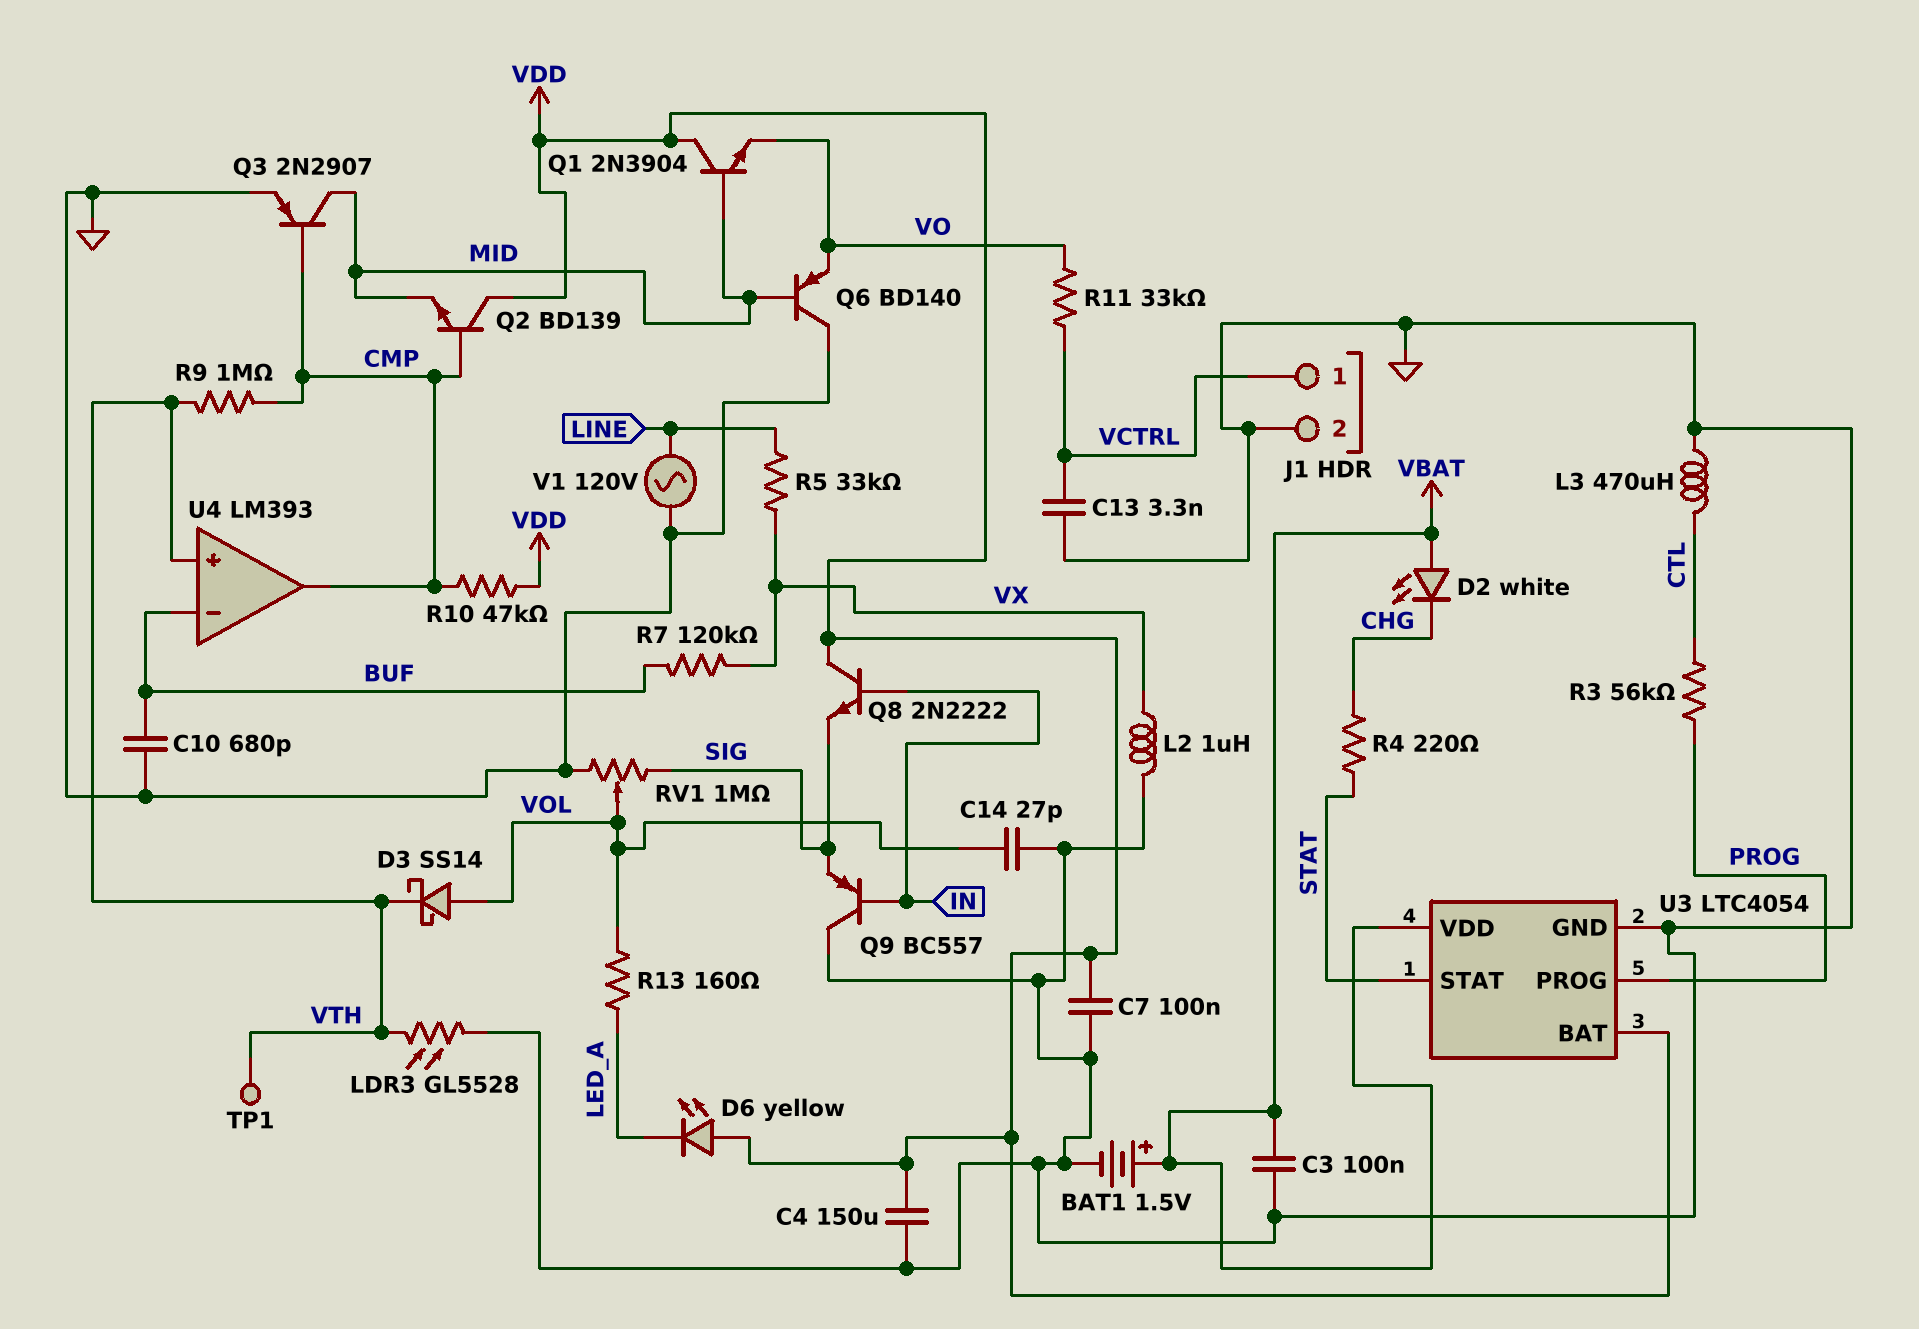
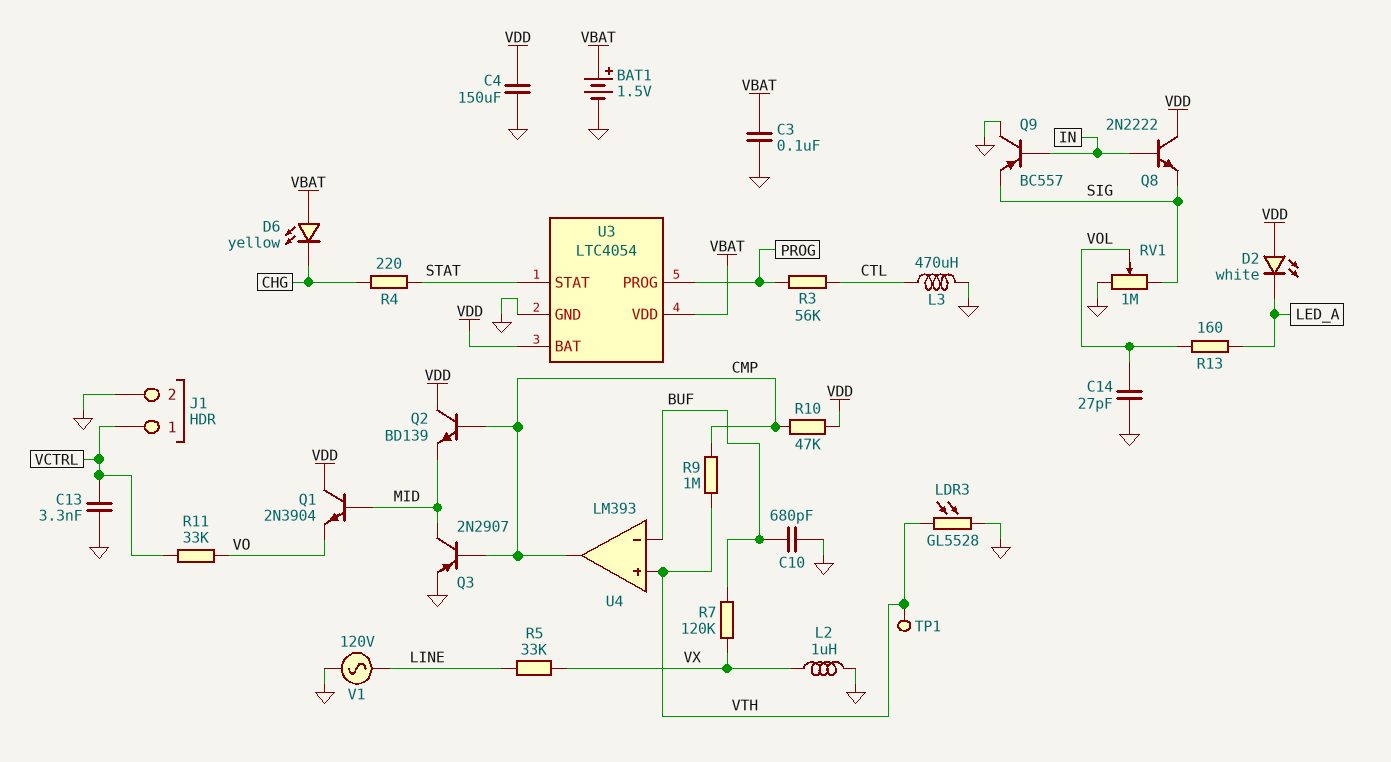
C7: 100nF (GND, VDD) -> none
D2: LED white (A VBAT, K CHG) -> LED white (A VDD, K LED_A)
D3: schottky SS14 (A VOL, K VTH) -> none
D6: LED yellow (A VDD, K LED_A) -> LED yellow (A VBAT, K CHG)
Q6: PNP BD140 (B MID, C GND, E VO) -> none

